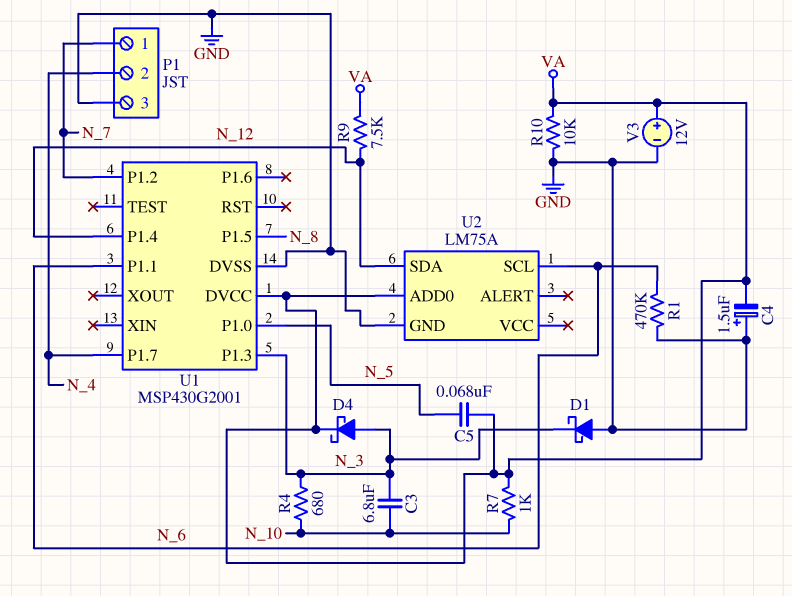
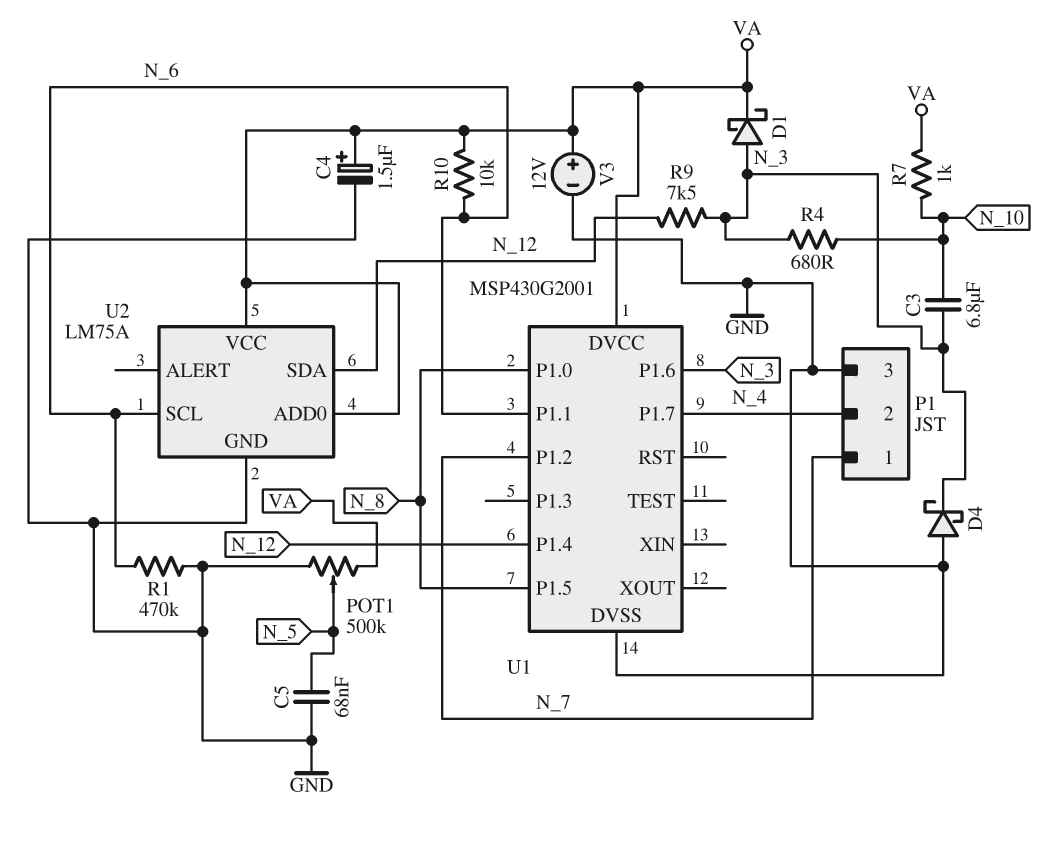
C4: 1.5uF (plus GND, minus VA) -> 1.5uF (plus VA, minus GND)
C5: 68nF (N_5, VA) -> 68nF (GND, N_5)
D1: schottky (A GND, K N_3) -> schottky (A N_3, K VA)
D4: schottky (A N_3, K VA) -> schottky (A GND, K N_3)
POT1: none -> 500k (GND, VA, wiper N_5)
R9: 7.5k (N_12, VA) -> 7.5k (N_3, N_12)
R10: 10k (GND, VA) -> 10k (N_6, VA)
U1 pin P1.0: N_5 -> N_8
U1 pin P1.3: N_3 -> none
U1 pin P1.6: none -> N_3
U2 pin VCC: none -> VA

